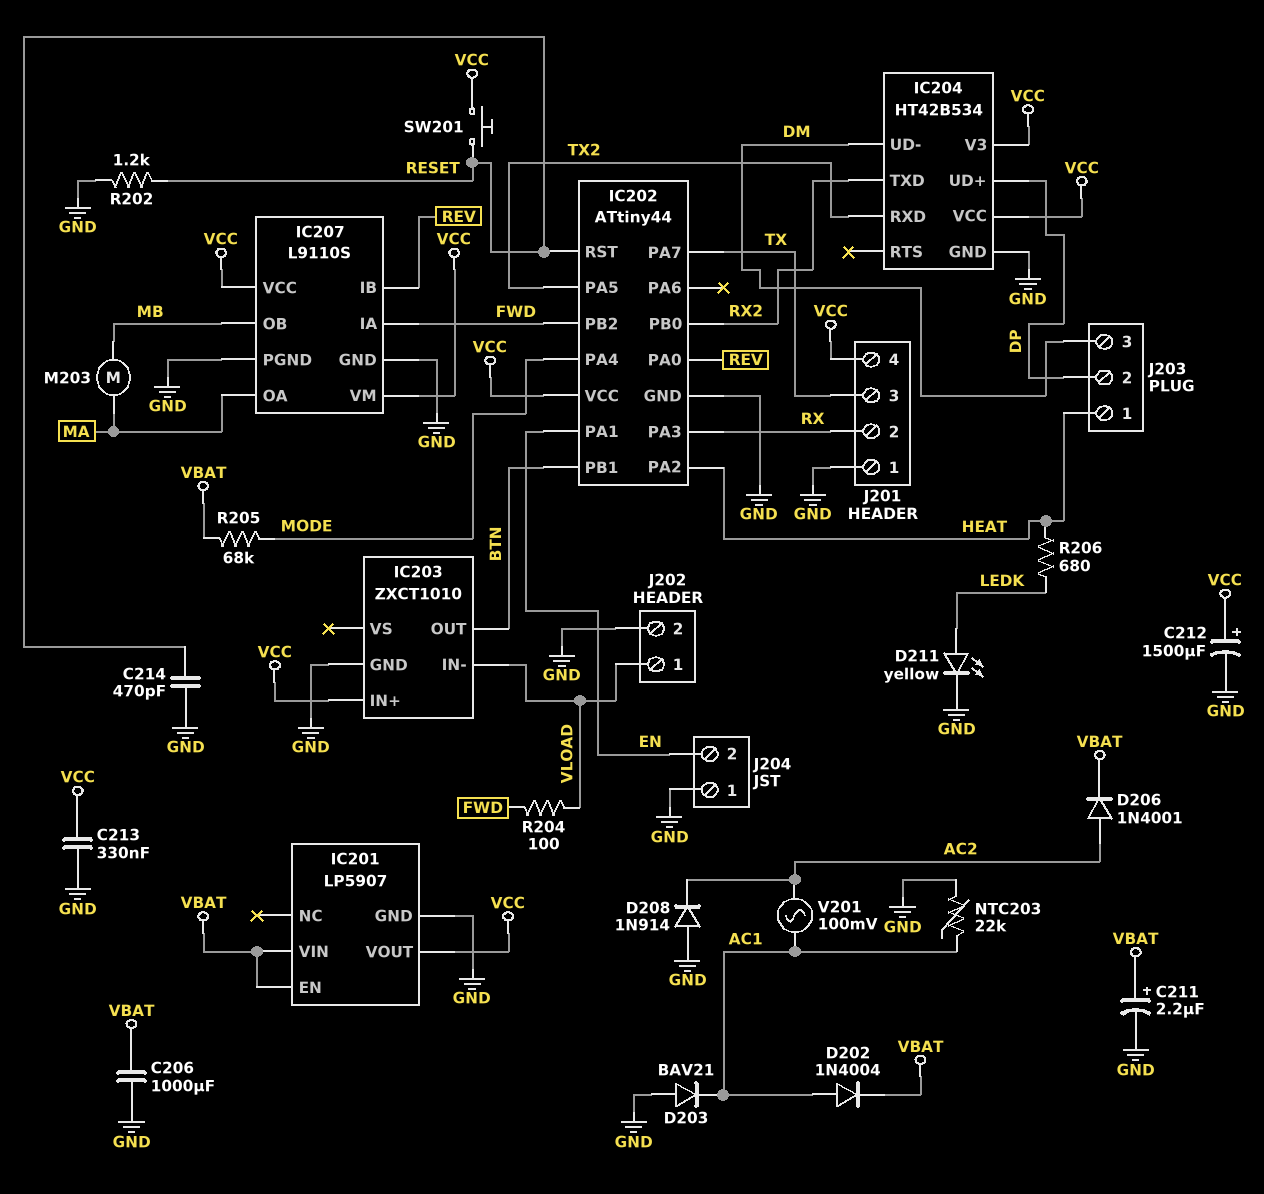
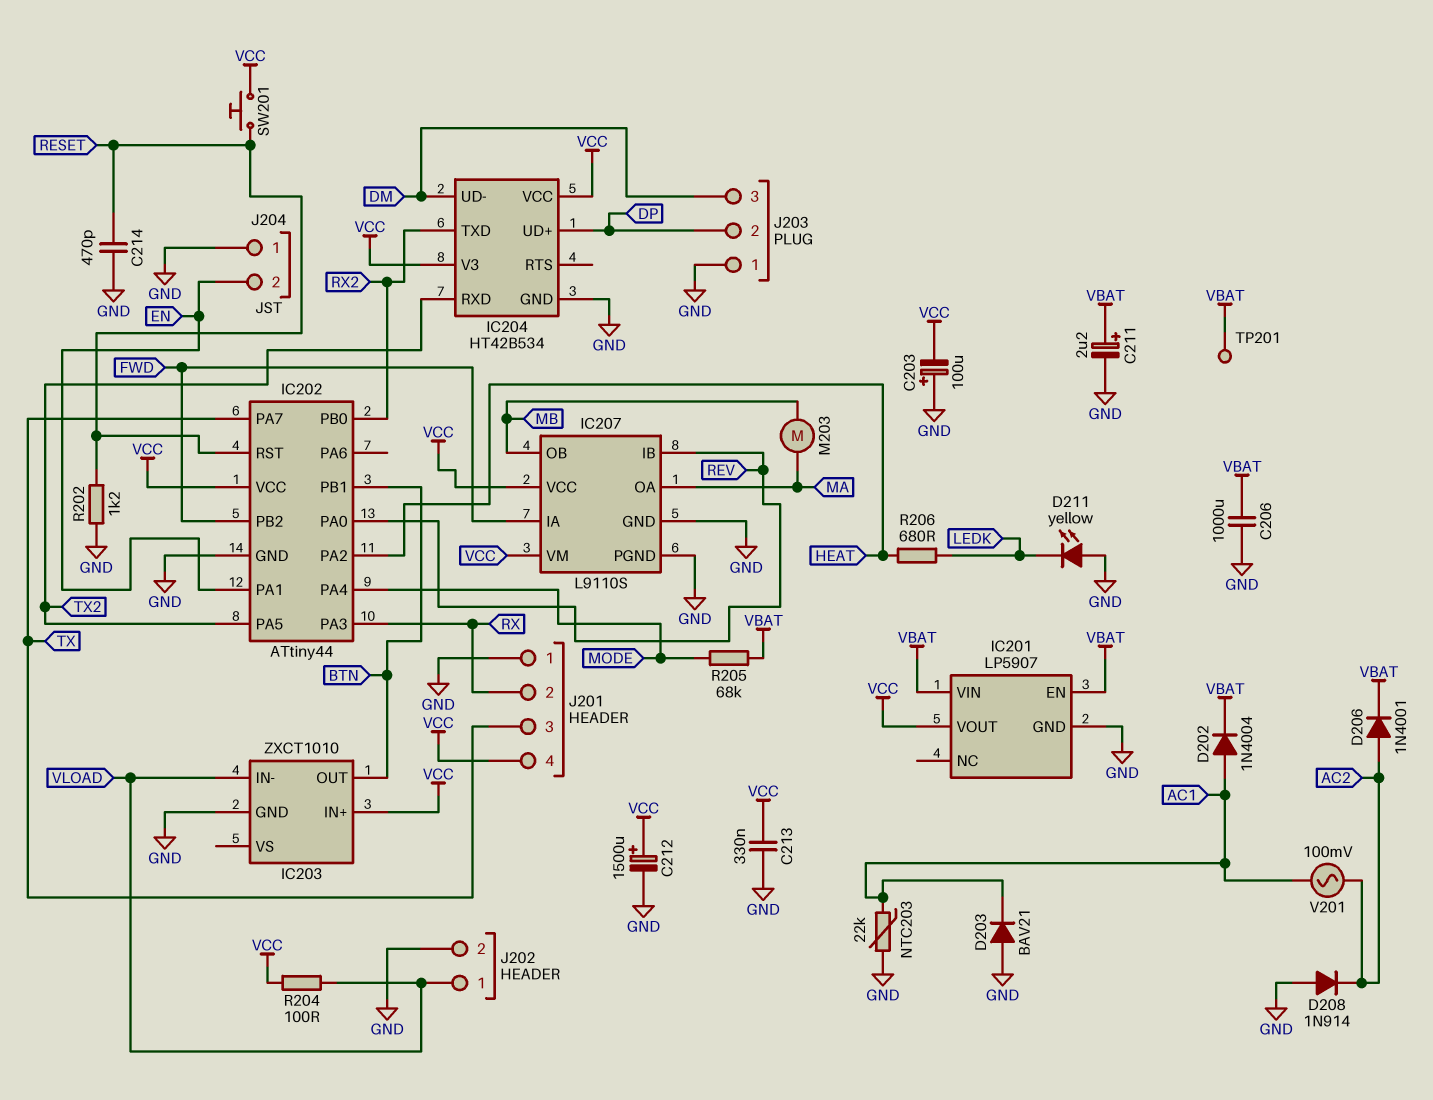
C203: none -> 100uF (plus GND, minus VCC)
D211: LED yellow (A LEDK, K GND) -> LED yellow (A GND, K LEDK)
J203 pin 1: HEAT -> GND
R204: 100 (FWD, VLOAD) -> 100 (VCC, VLOAD)
TP201: none -> test point (VBAT)

